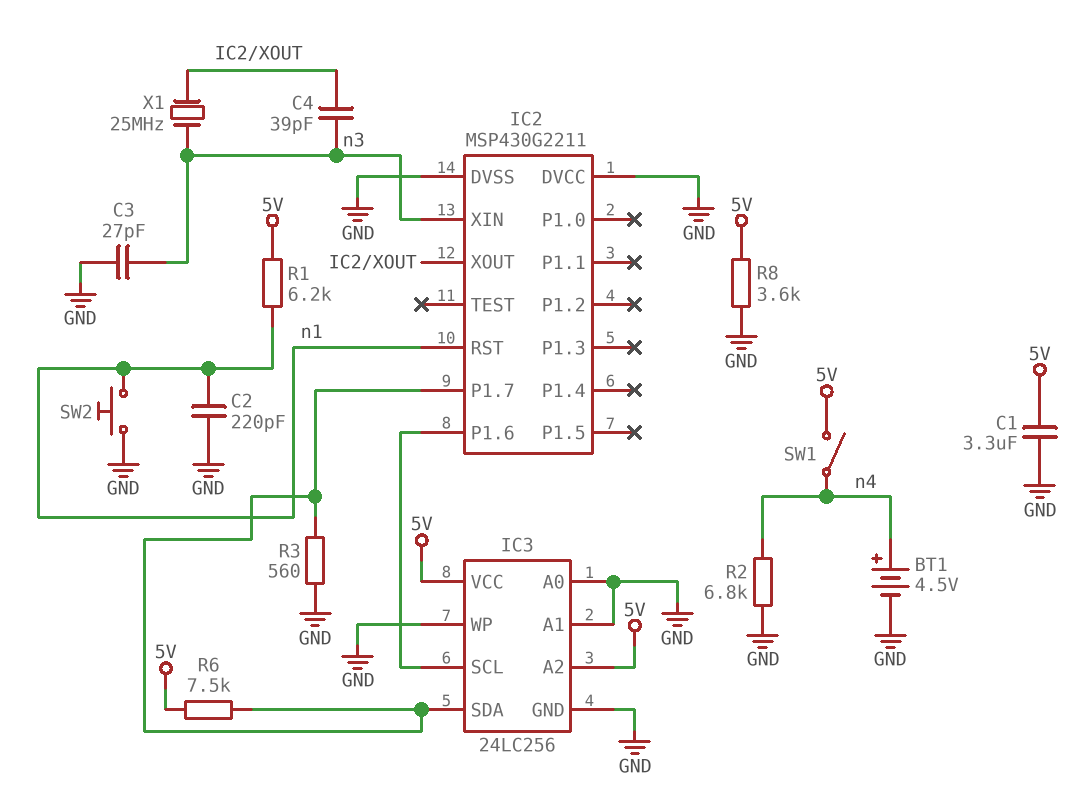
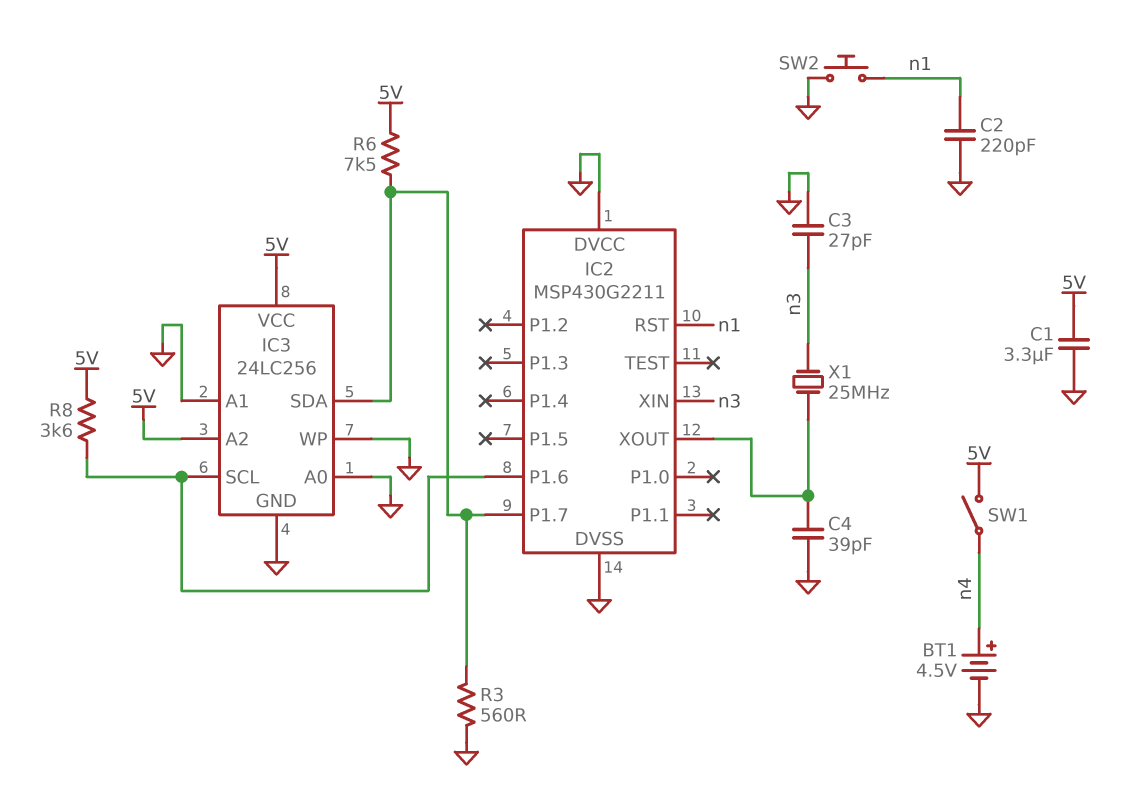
C4: 39pF (IC2/XOUT, n3) -> 39pF (GND, IC2/XOUT)
R1: 6.2k (5V, n1) -> none
R2: 6.8k (GND, n4) -> none
R8: 3.6k (5V, GND) -> 3.6k (5V, IC2/P1.6)

